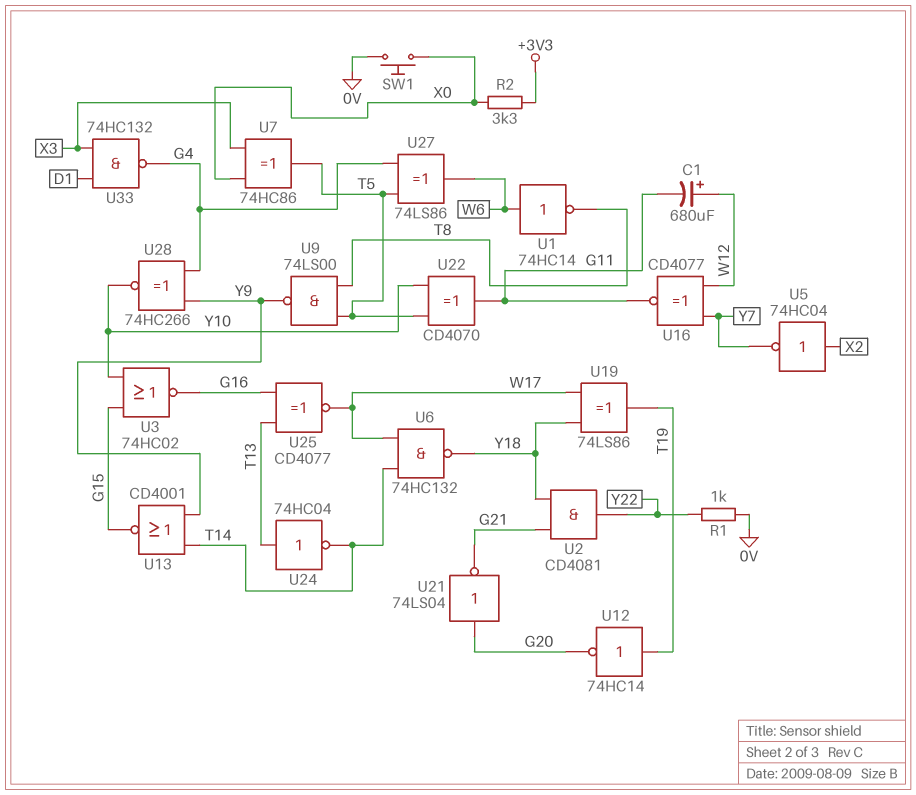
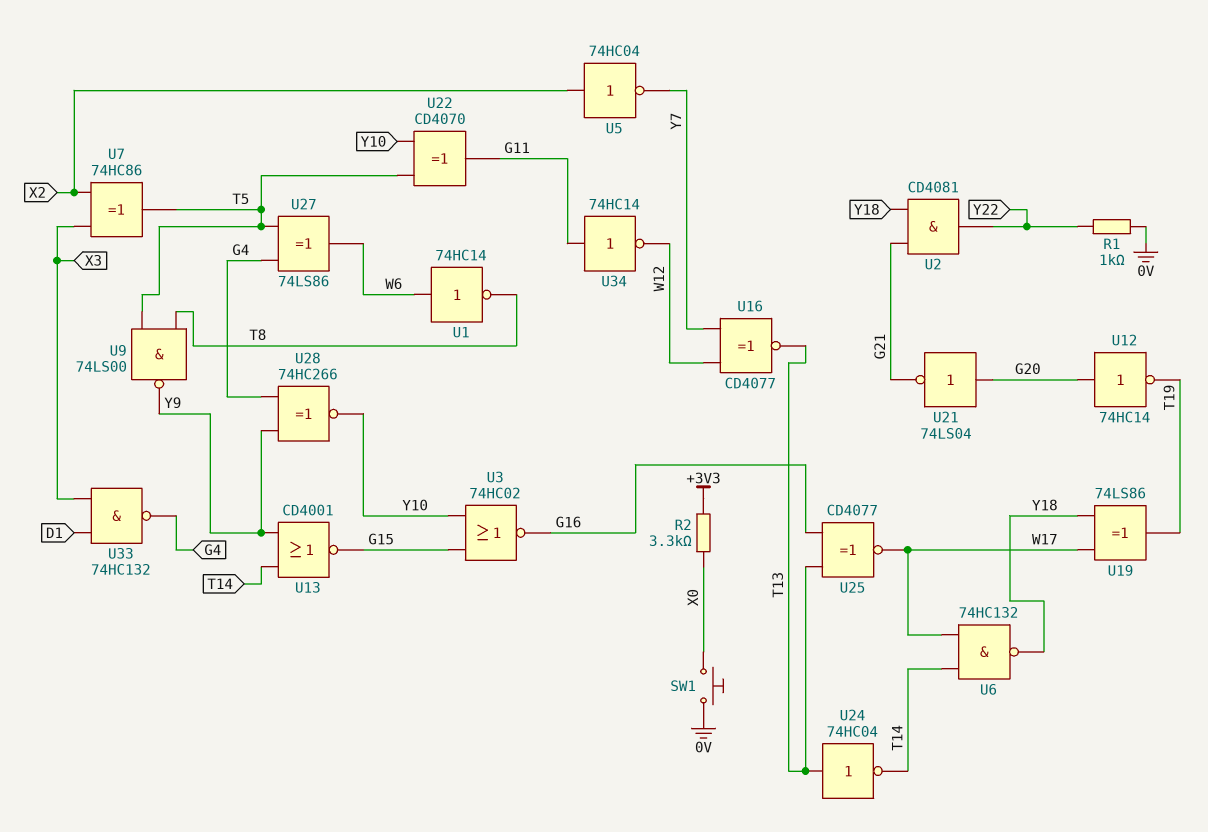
C1: 680uF (plus W12, minus G11) -> none
U7: XOR 74HC86 (in X0, in X3, out T5) -> XOR 74HC86 (in X2, in X3, out T5)
U12: NOT 74HC14 (in T19, out G20) -> NOT 74HC14 (in G20, out T19)
U16: XNOR CD4077 (in W12, in Y7, out G11) -> XNOR CD4077 (in W12, in Y7, out T13)
U34: none -> NOT 74HC14 (in G11, out W12)

